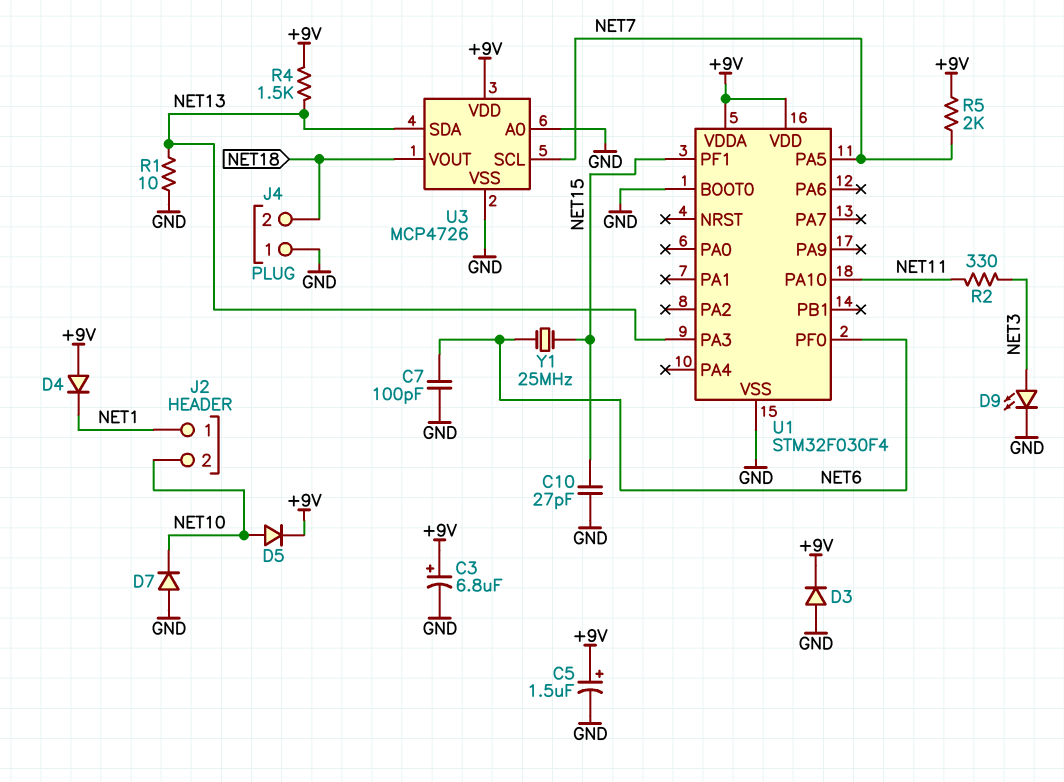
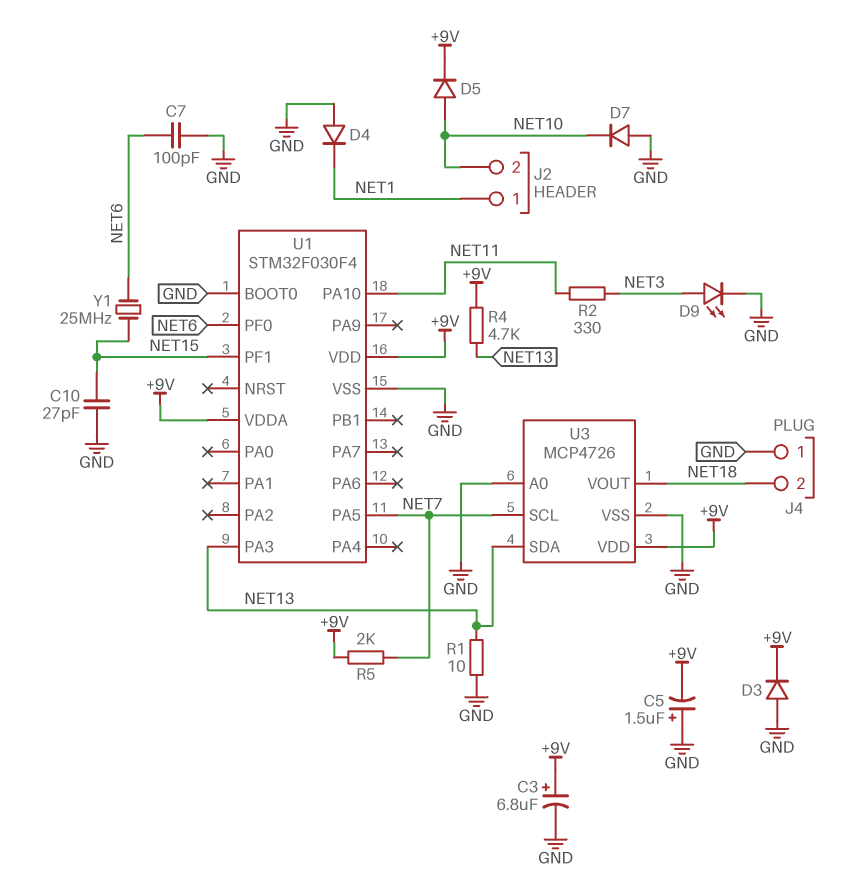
C5: 1.5uF (plus +9V, minus GND) -> 1.5uF (plus GND, minus +9V)
D4: diode (A +9V, K NET1) -> diode (A GND, K NET1)
R4: 1.5k (+9V, NET13) -> 4.7k (+9V, NET13)

